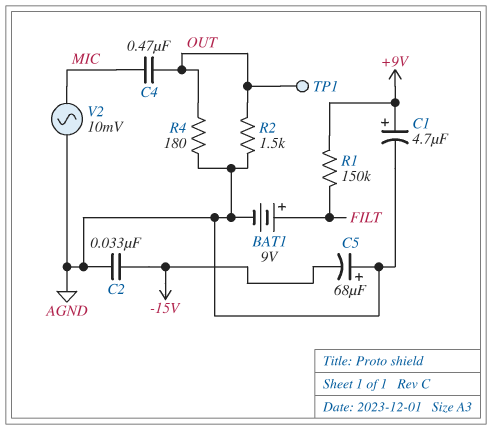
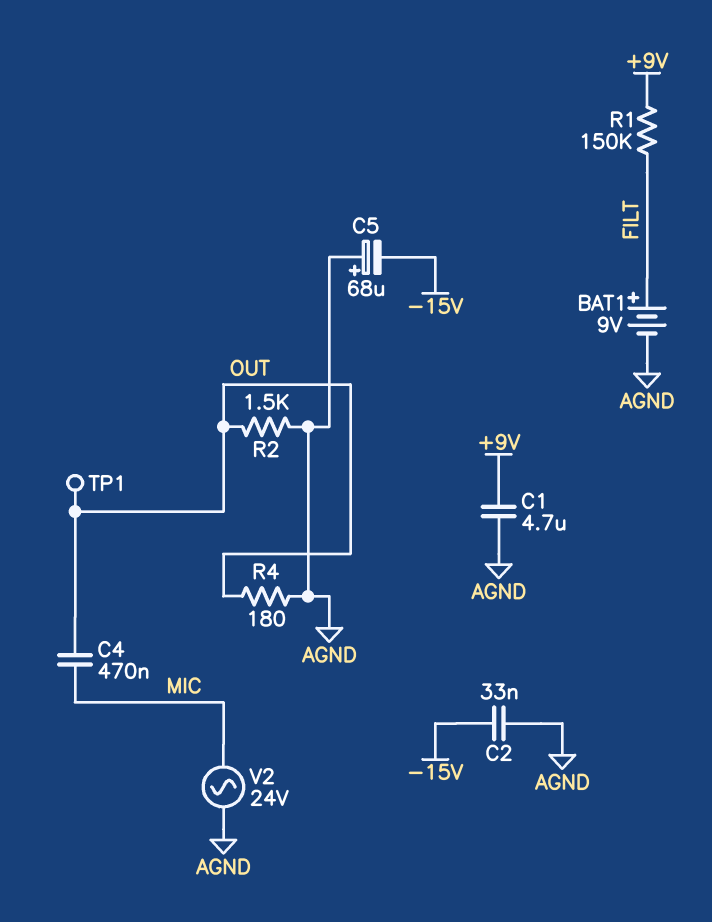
C1: 4.7uF (plus +9V, minus AGND) -> 4.7uF (+9V, AGND)
V2: AC 10mV (AGND, MIC) -> AC 24V (AGND, MIC)

